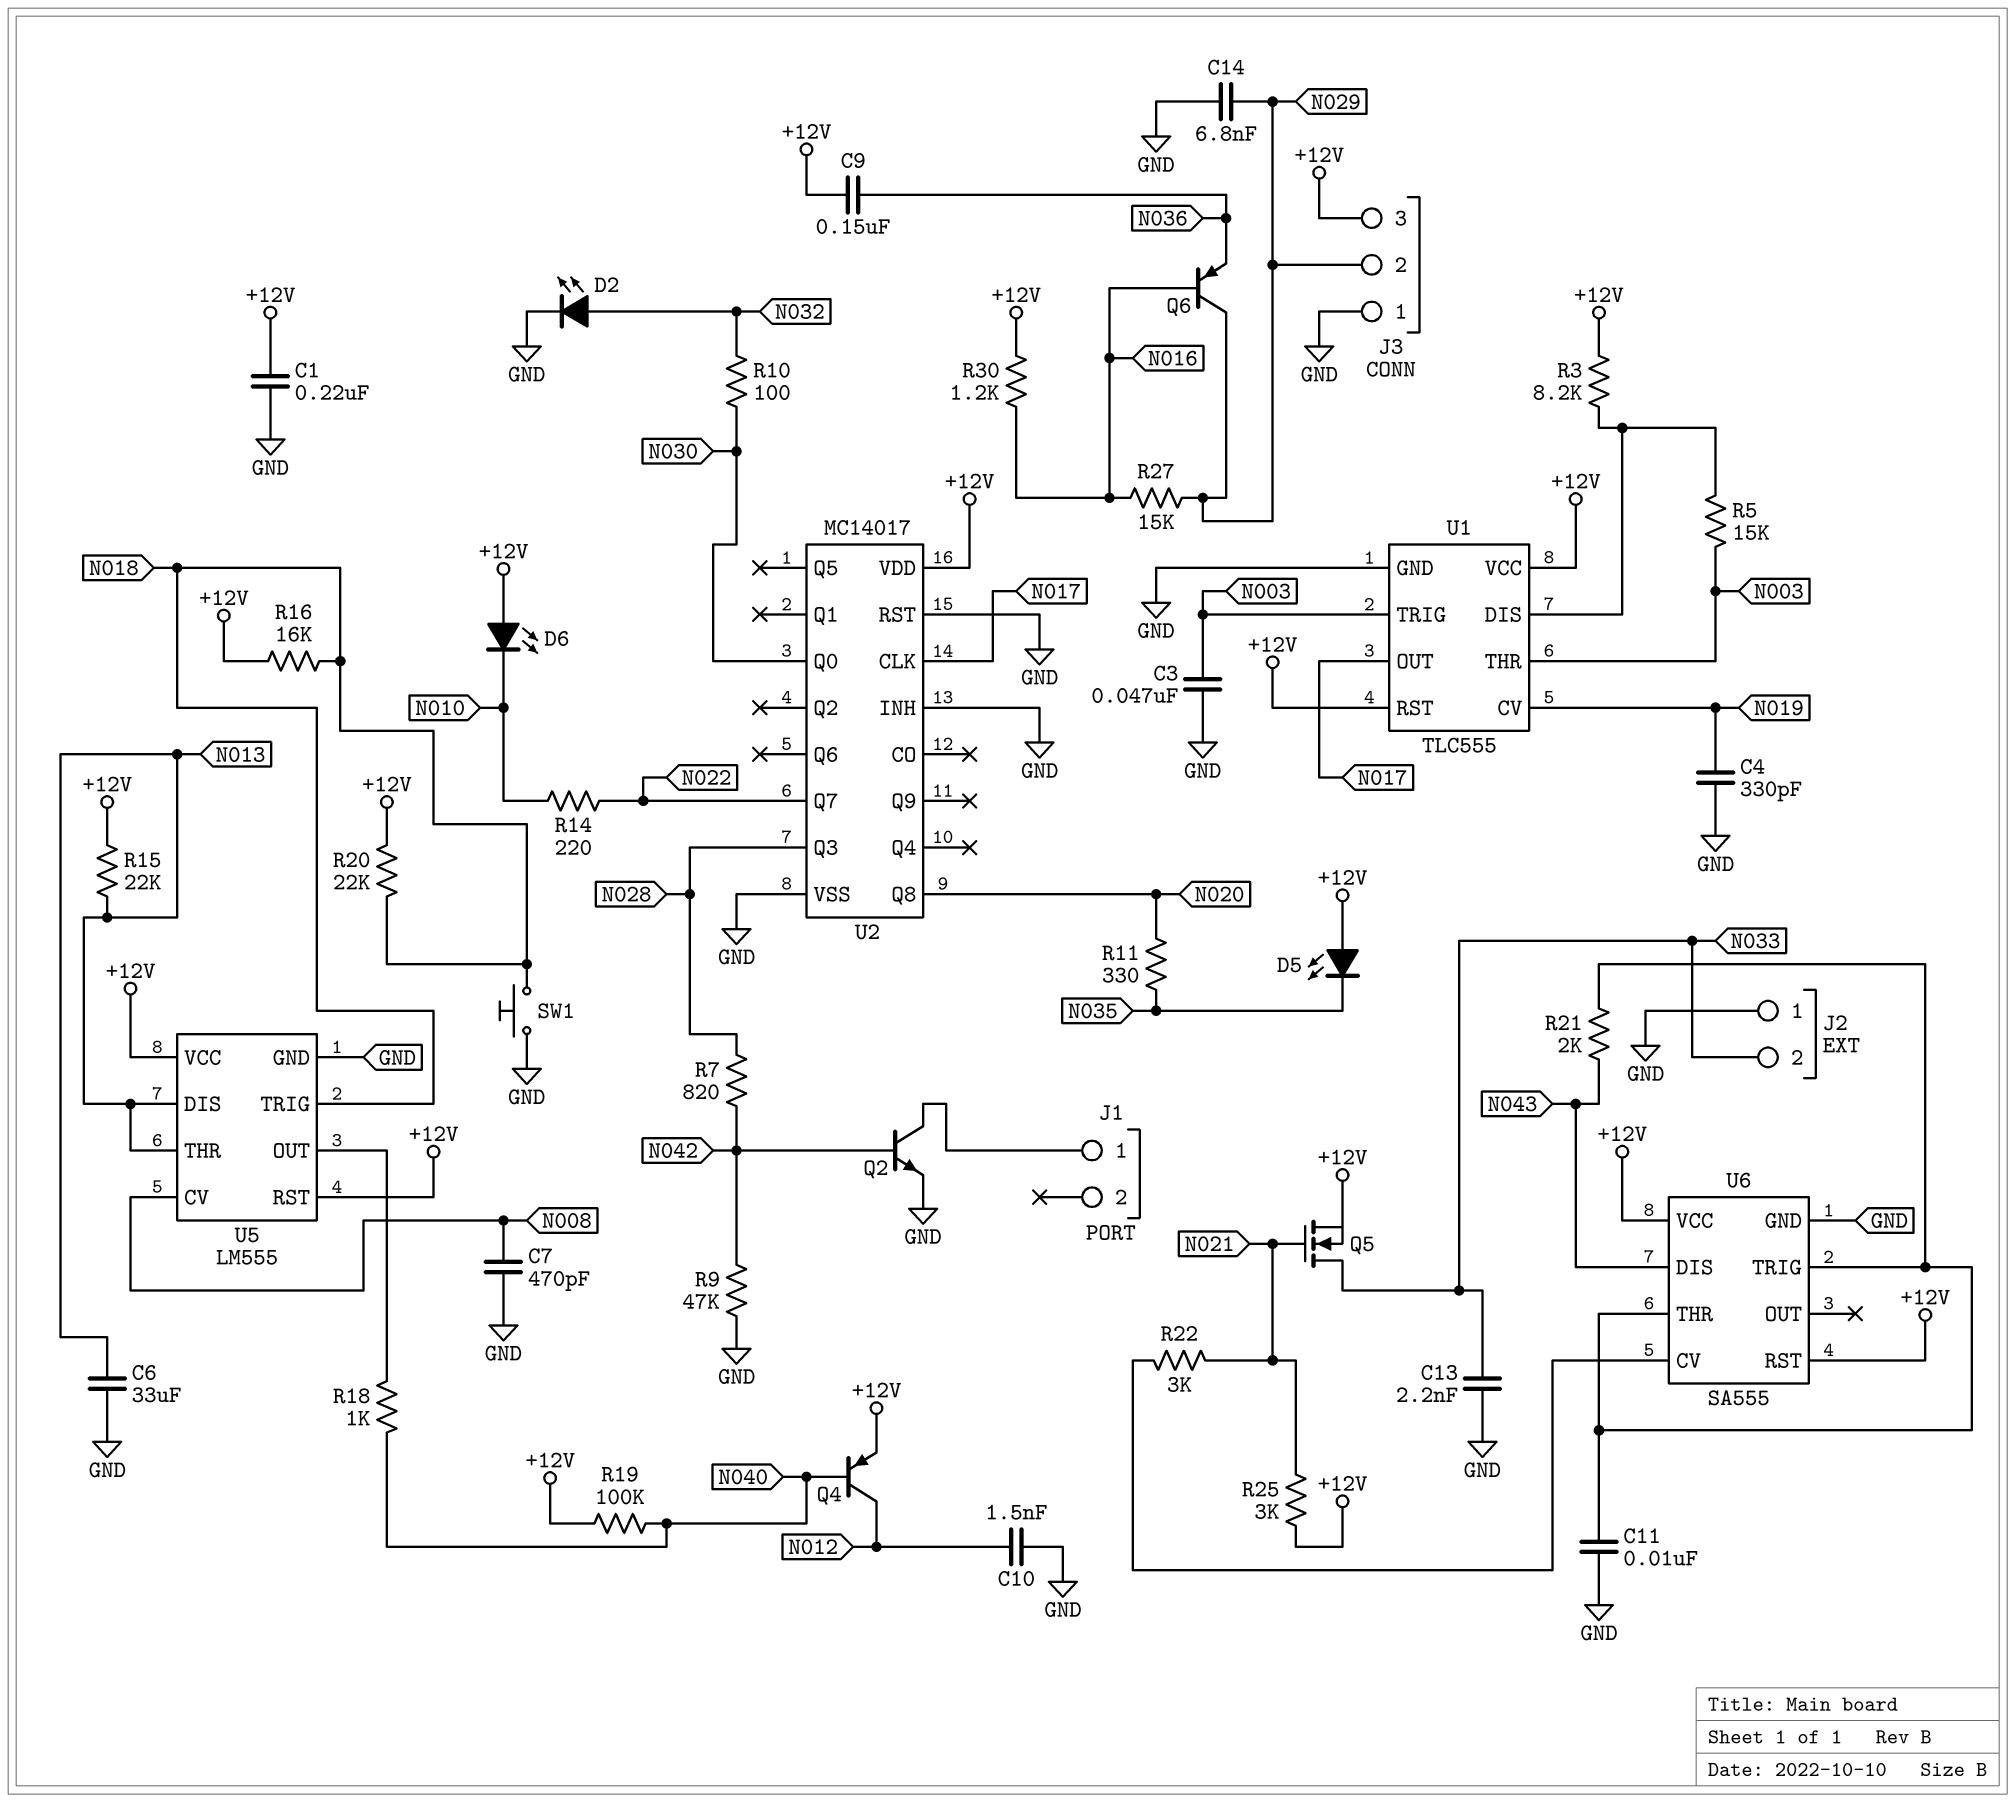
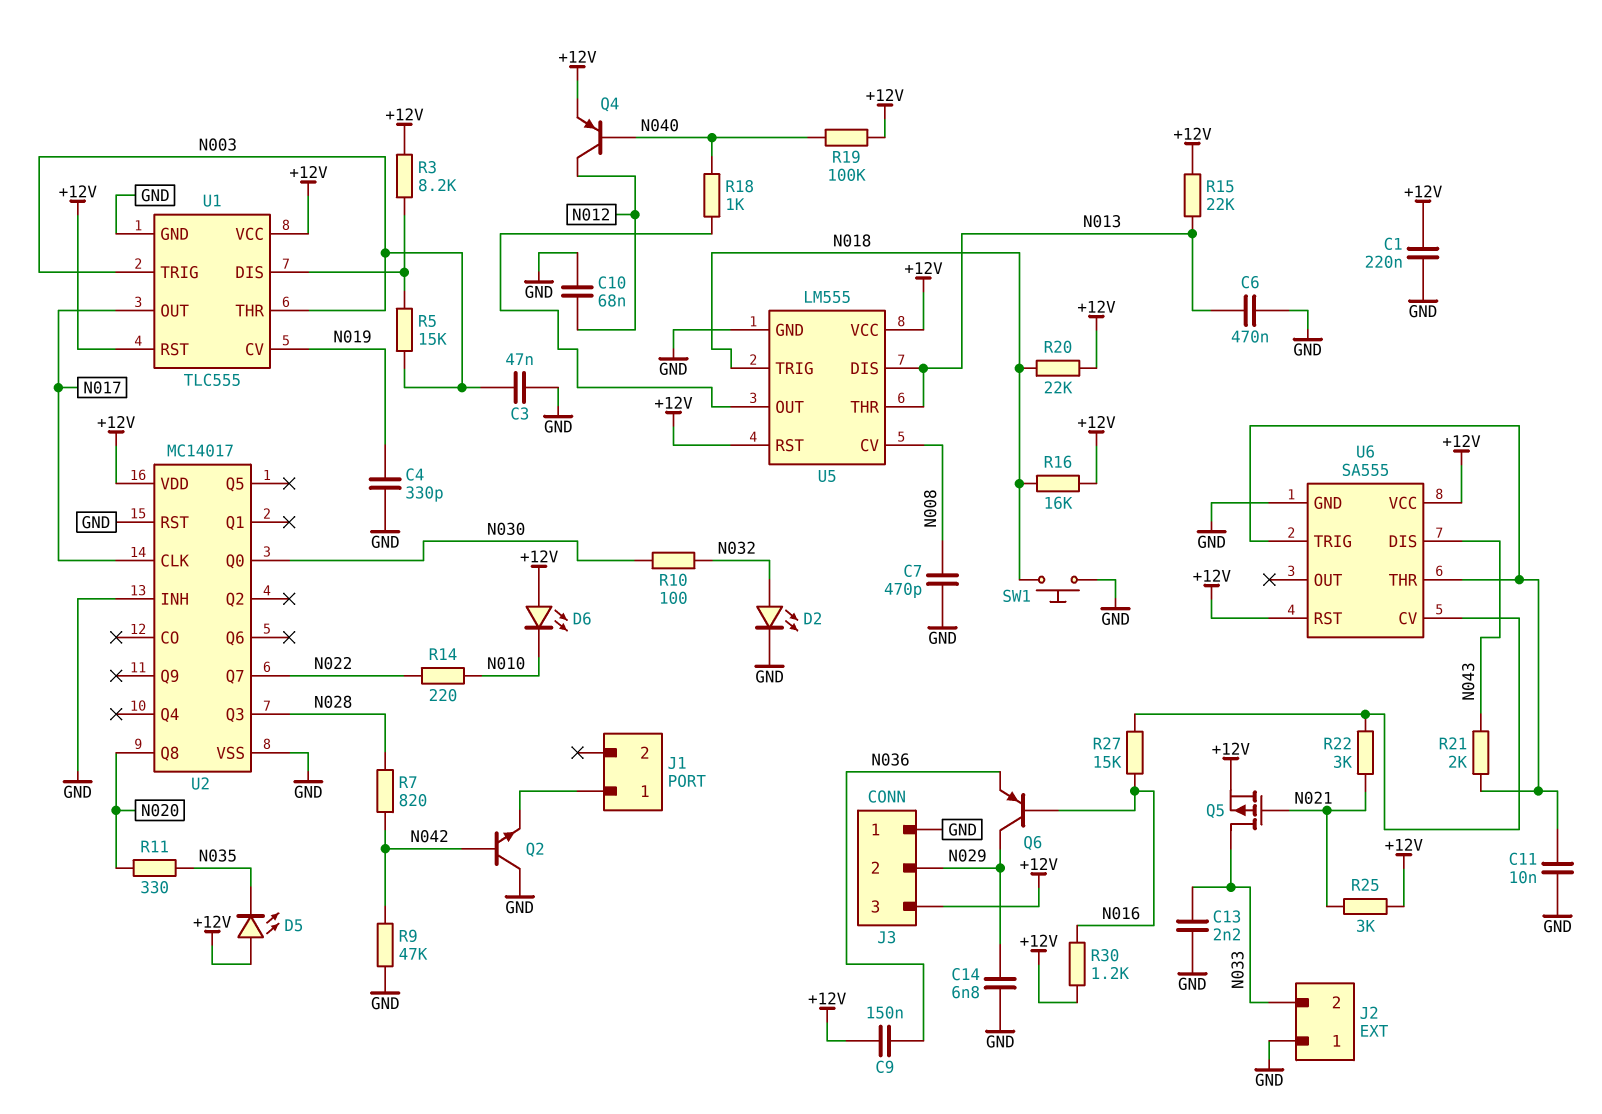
C6: 33uF (GND, N013) -> 470nF (GND, N013)
C10: 1.5nF (GND, N012) -> 68nF (GND, N012)
Q2: NPN (B N042, C J1/1, E GND) -> NPN (B N042, C GND, E J1/1)
Q5: NMOS (G N021, D N033, S +12V) -> PMOS (G N021, D N033, S +12V)
R27: 15k (N016, N029) -> 15k (N016, U6/CV)

